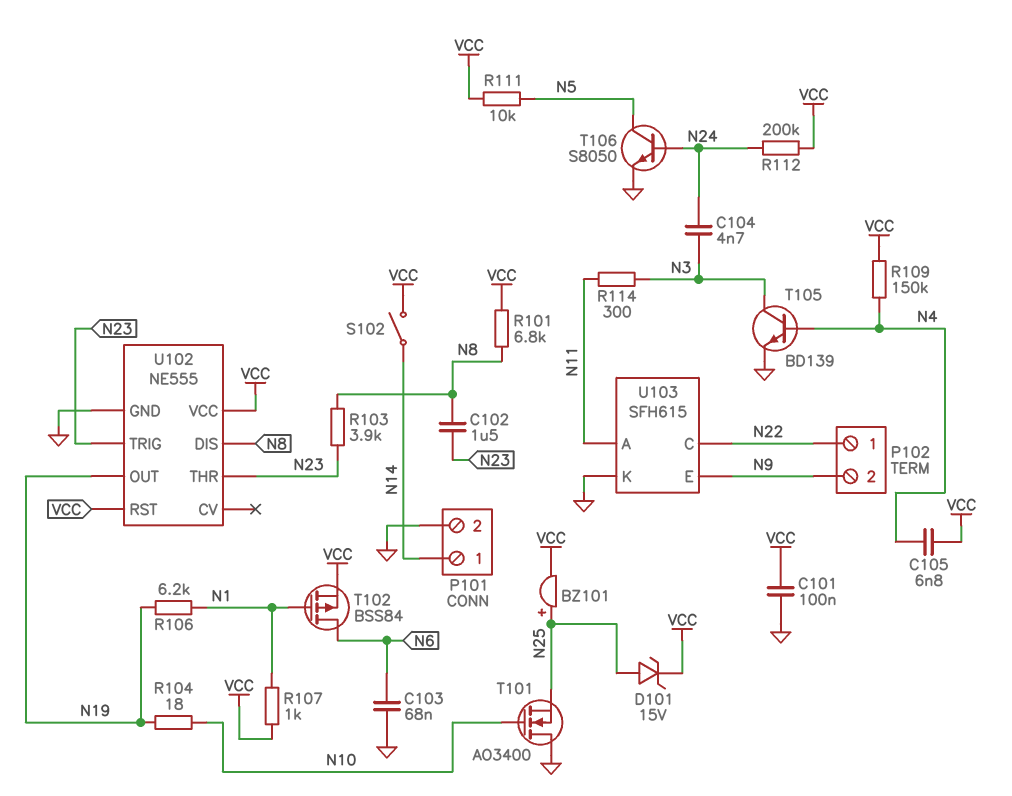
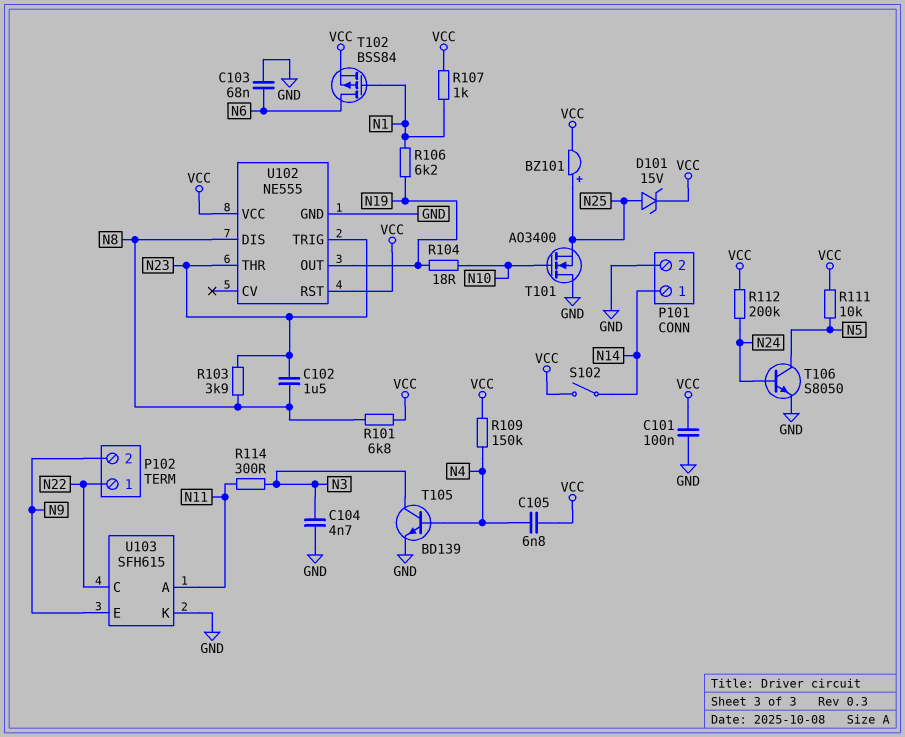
C104: 4.7nF (N3, N24) -> 4.7nF (GND, N3)

